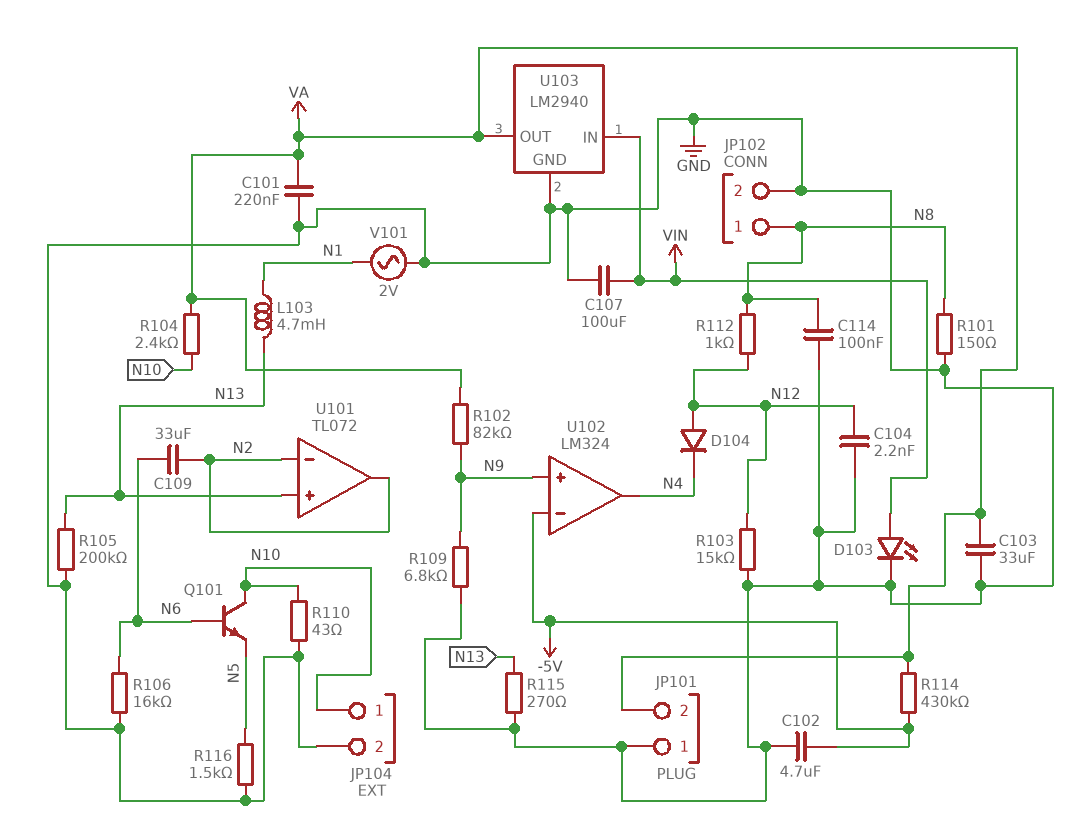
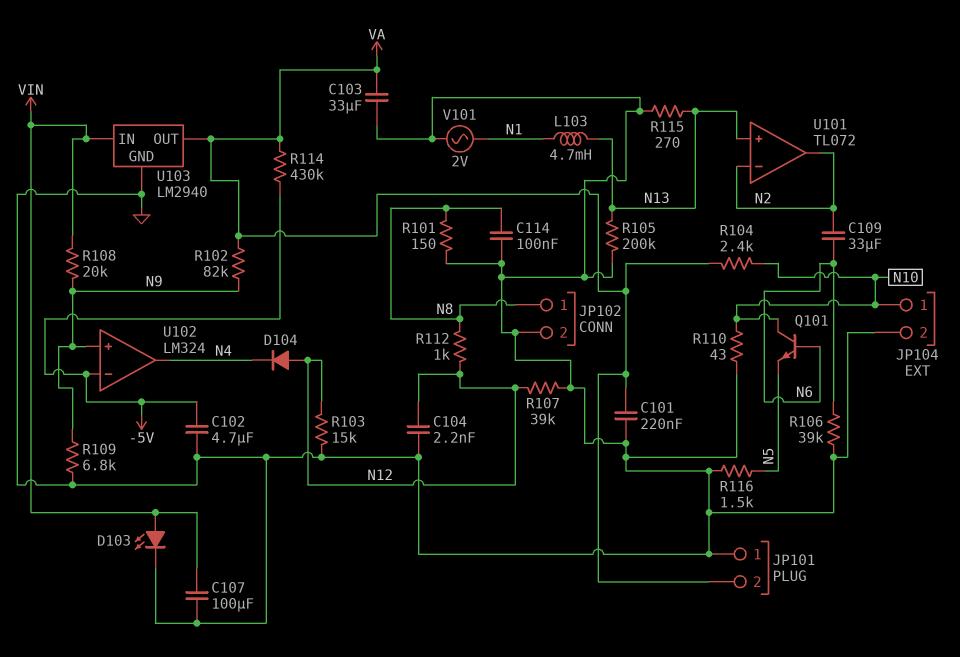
R106: 16k (GND, N6) -> 39k (GND, N6)
R107: none -> 39k (GND, N12)
R108: none -> 20k (N9, VIN)

